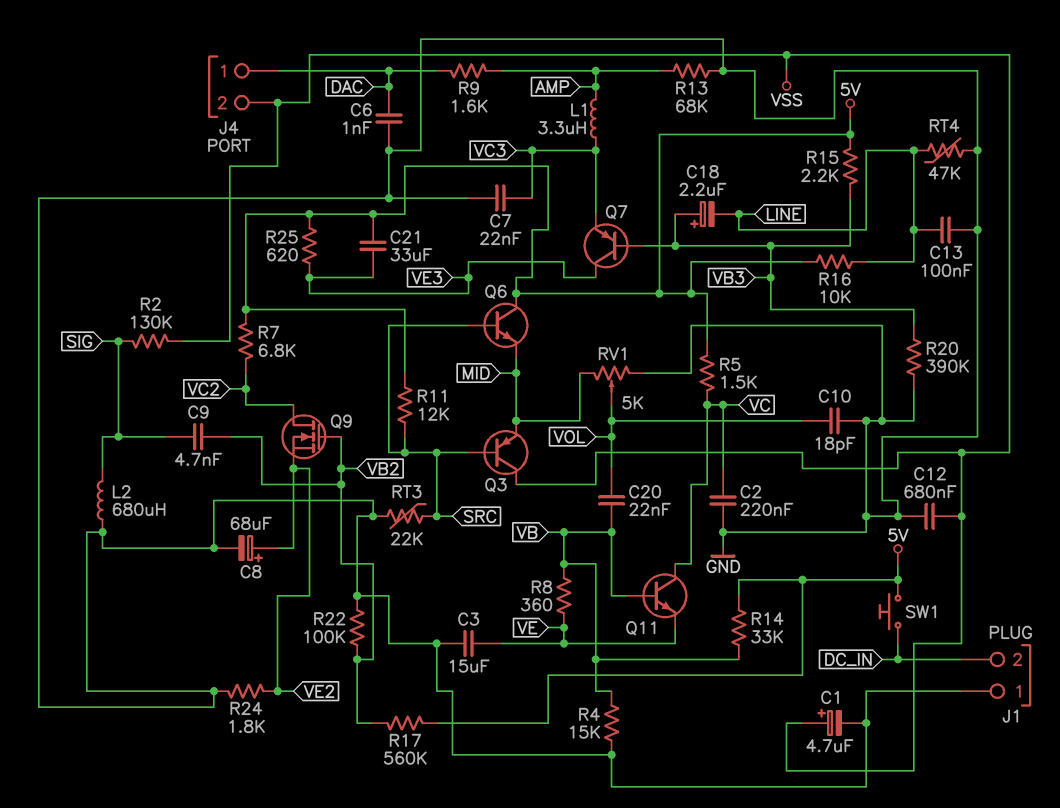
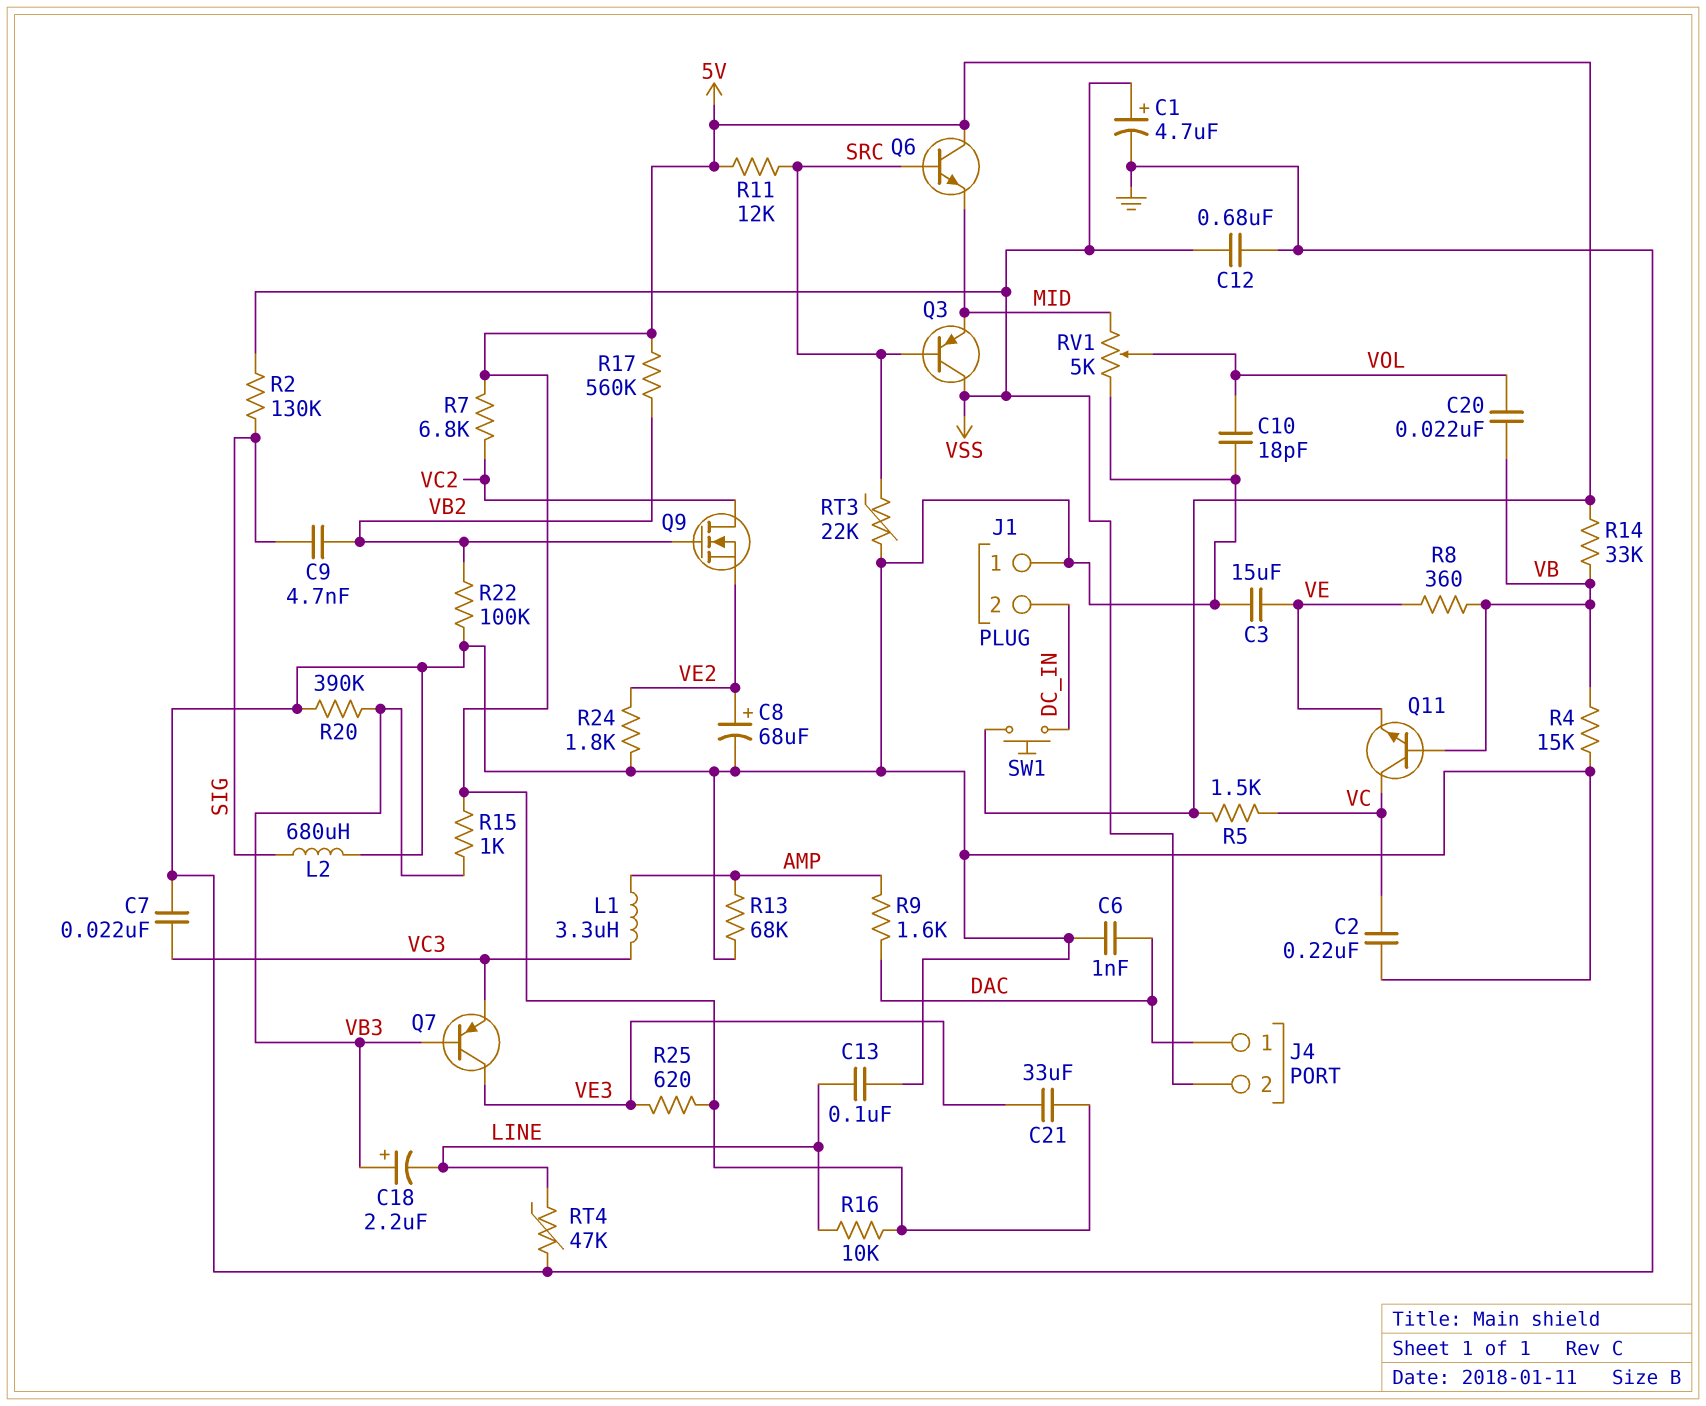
R15: 2.2k (5V, VB3) -> 1k (5V, VB3)

